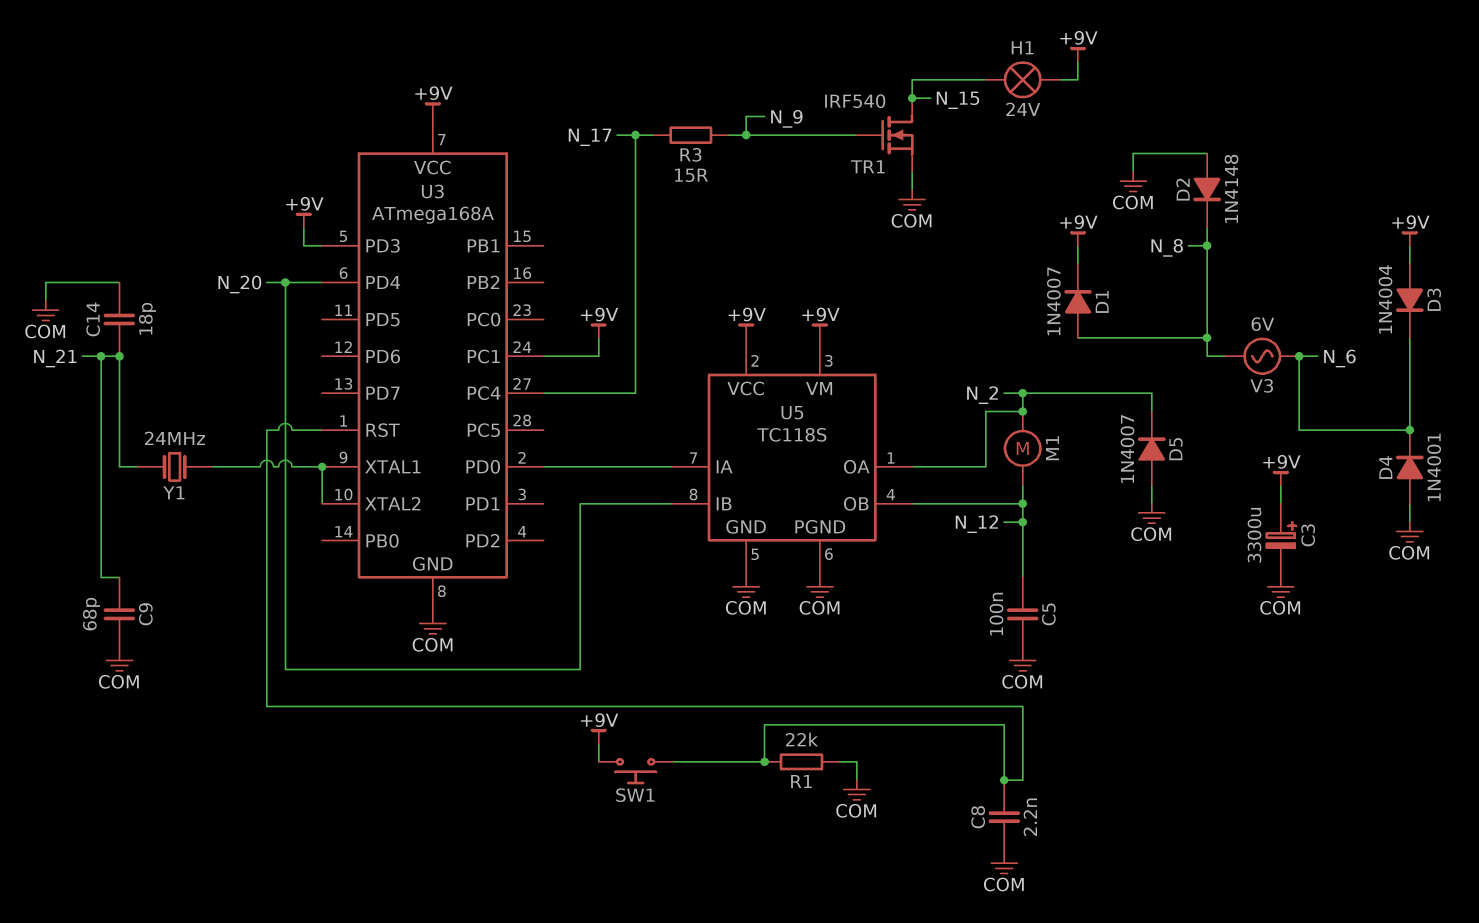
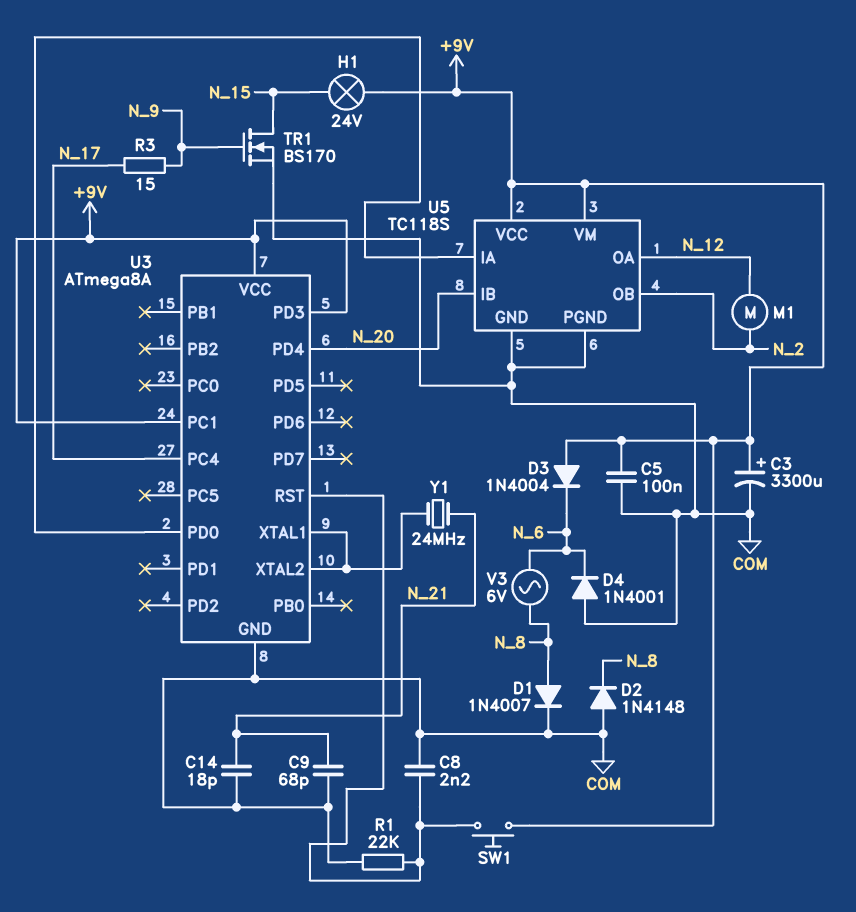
C5: 100nF (COM, N_12) -> 100nF (+9V, COM)
D1: diode 1N4007 (A N_8, K +9V) -> diode 1N4007 (A N_8, K COM)
D5: diode 1N4007 (A COM, K N_2) -> none
TR1: NMOS IRF540 (G N_9, D N_15, S COM) -> NMOS BS170 (G N_9, D N_15, S COM)
U3: ATmega168A -> ATmega8A
U5 pin OA: N_2 -> N_12
U5 pin OB: N_12 -> N_2

